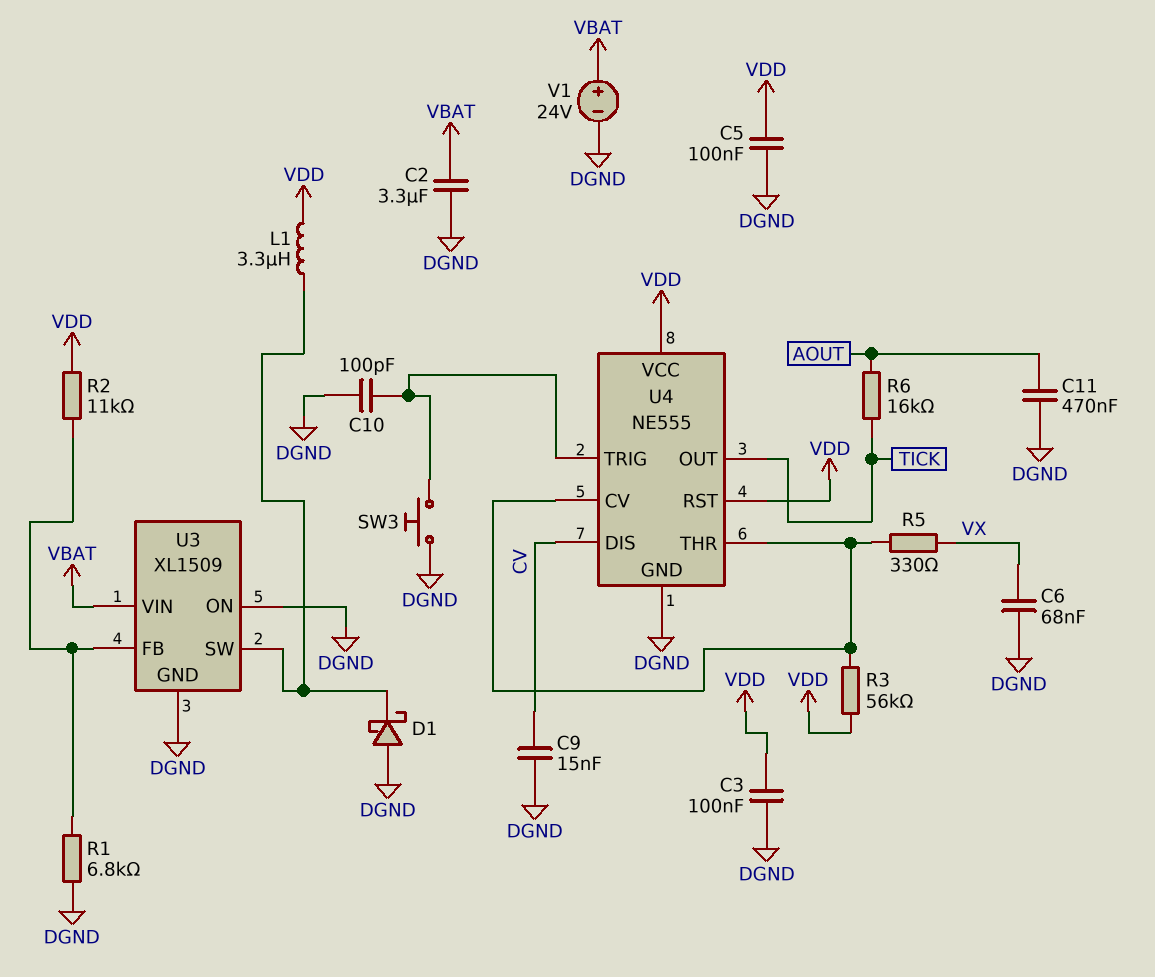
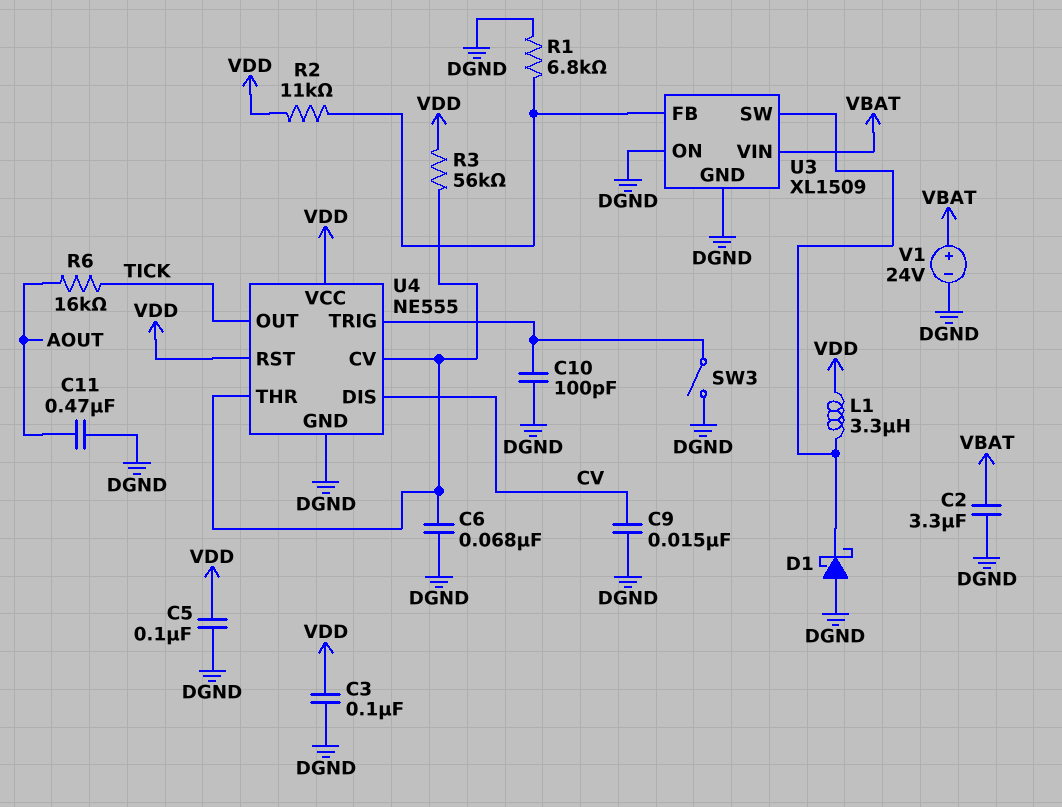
C6: 68nF (DGND, VX) -> 68nF (DGND, U4/CV)
R5: 330 (U4/CV, VX) -> none
SW3: button (DGND, U4/TRIG) -> switch (DGND, U4/TRIG)

